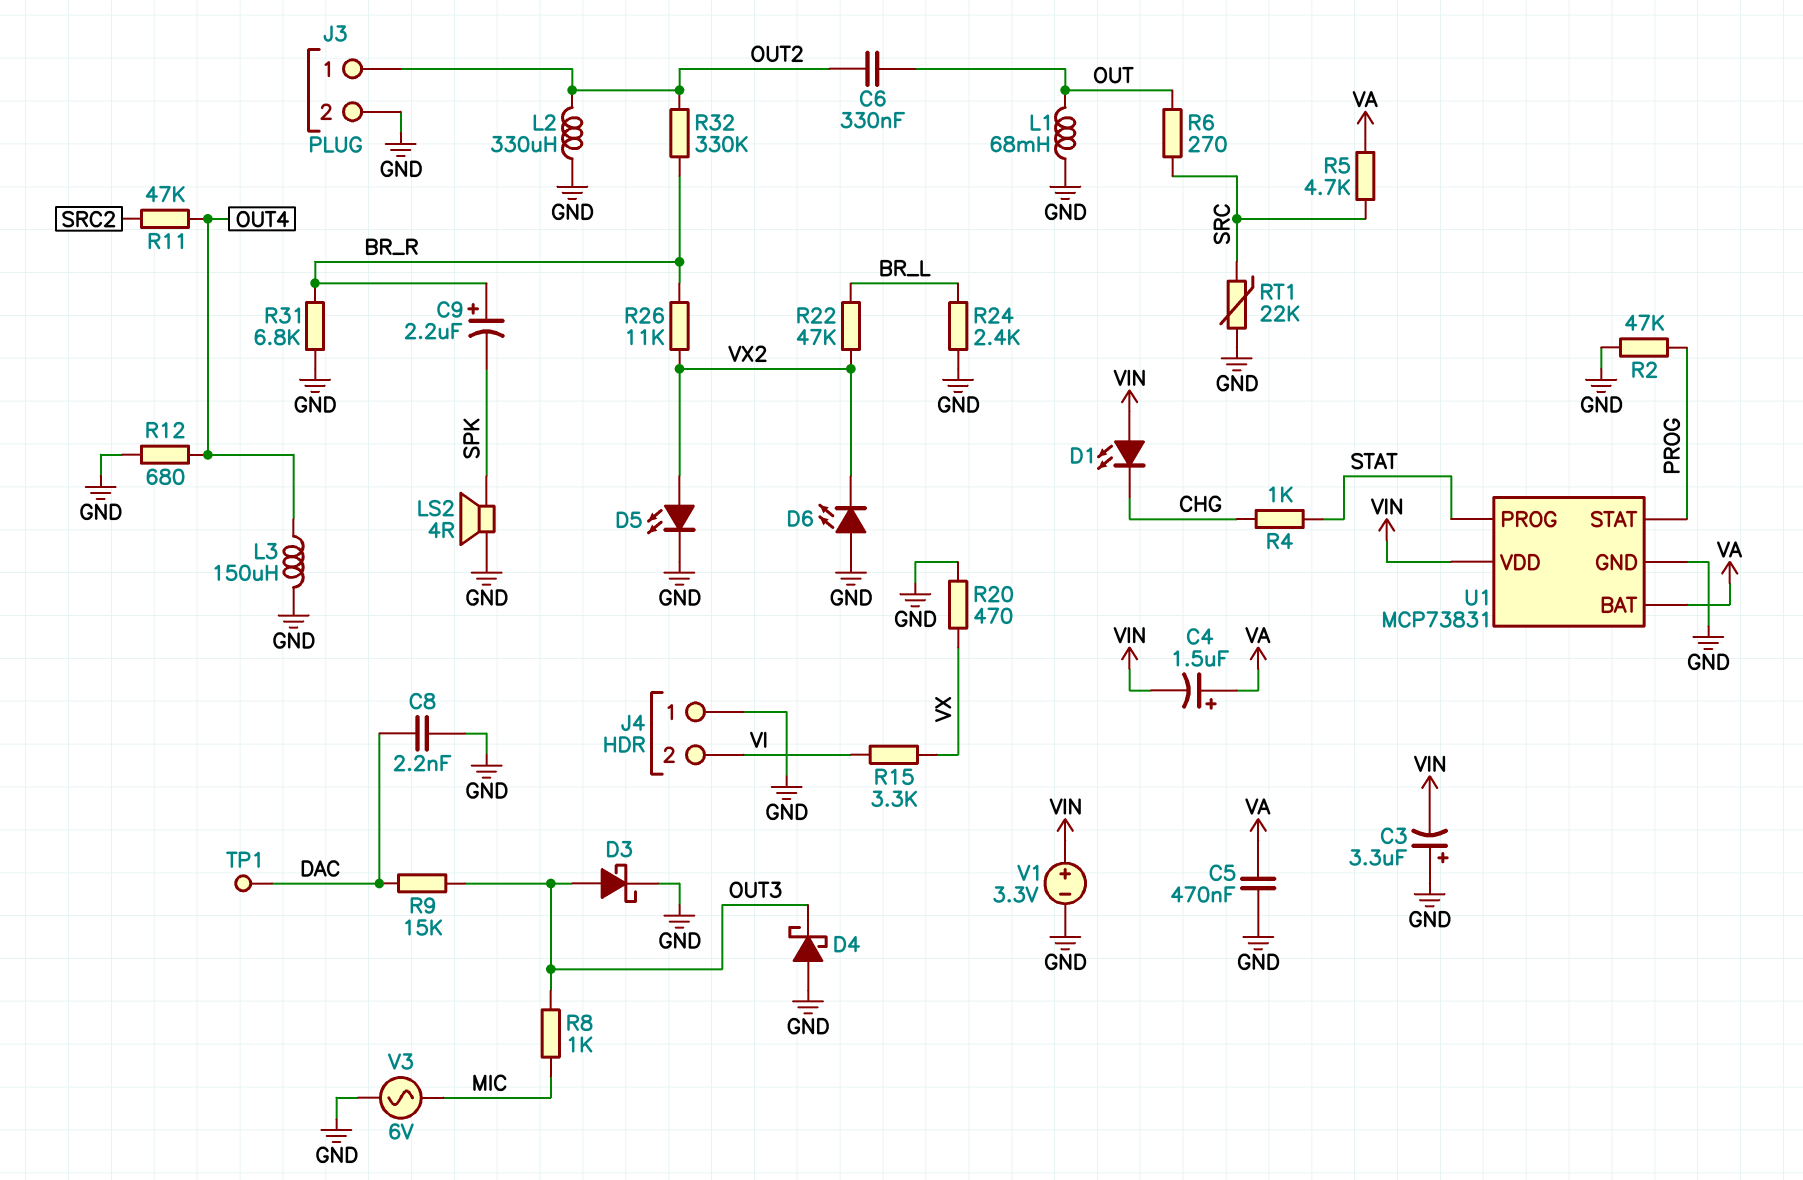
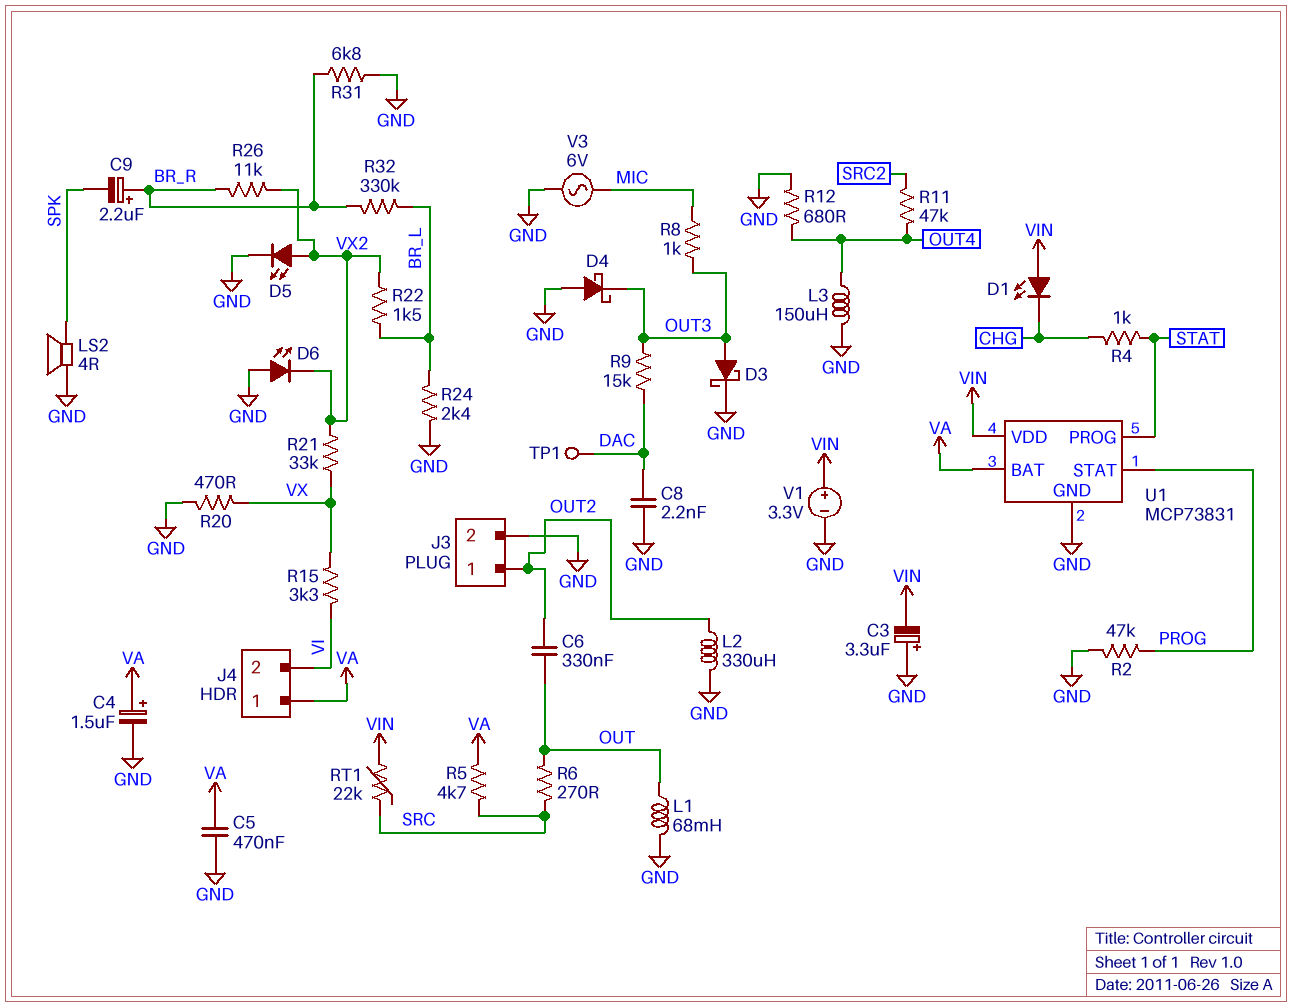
C4: 1.5uF (plus VA, minus VIN) -> 1.5uF (plus VA, minus GND)
J4 pin 1: GND -> VA
R21: none -> 33k (VX, VX2)
R22: 47k (BR_L, VX2) -> 1.5k (BR_L, VX2)
R32: 330k (BR_R, OUT2) -> 330k (BR_L, BR_R)
RT1: 22k (GND, SRC) -> 22k (SRC, VIN)

